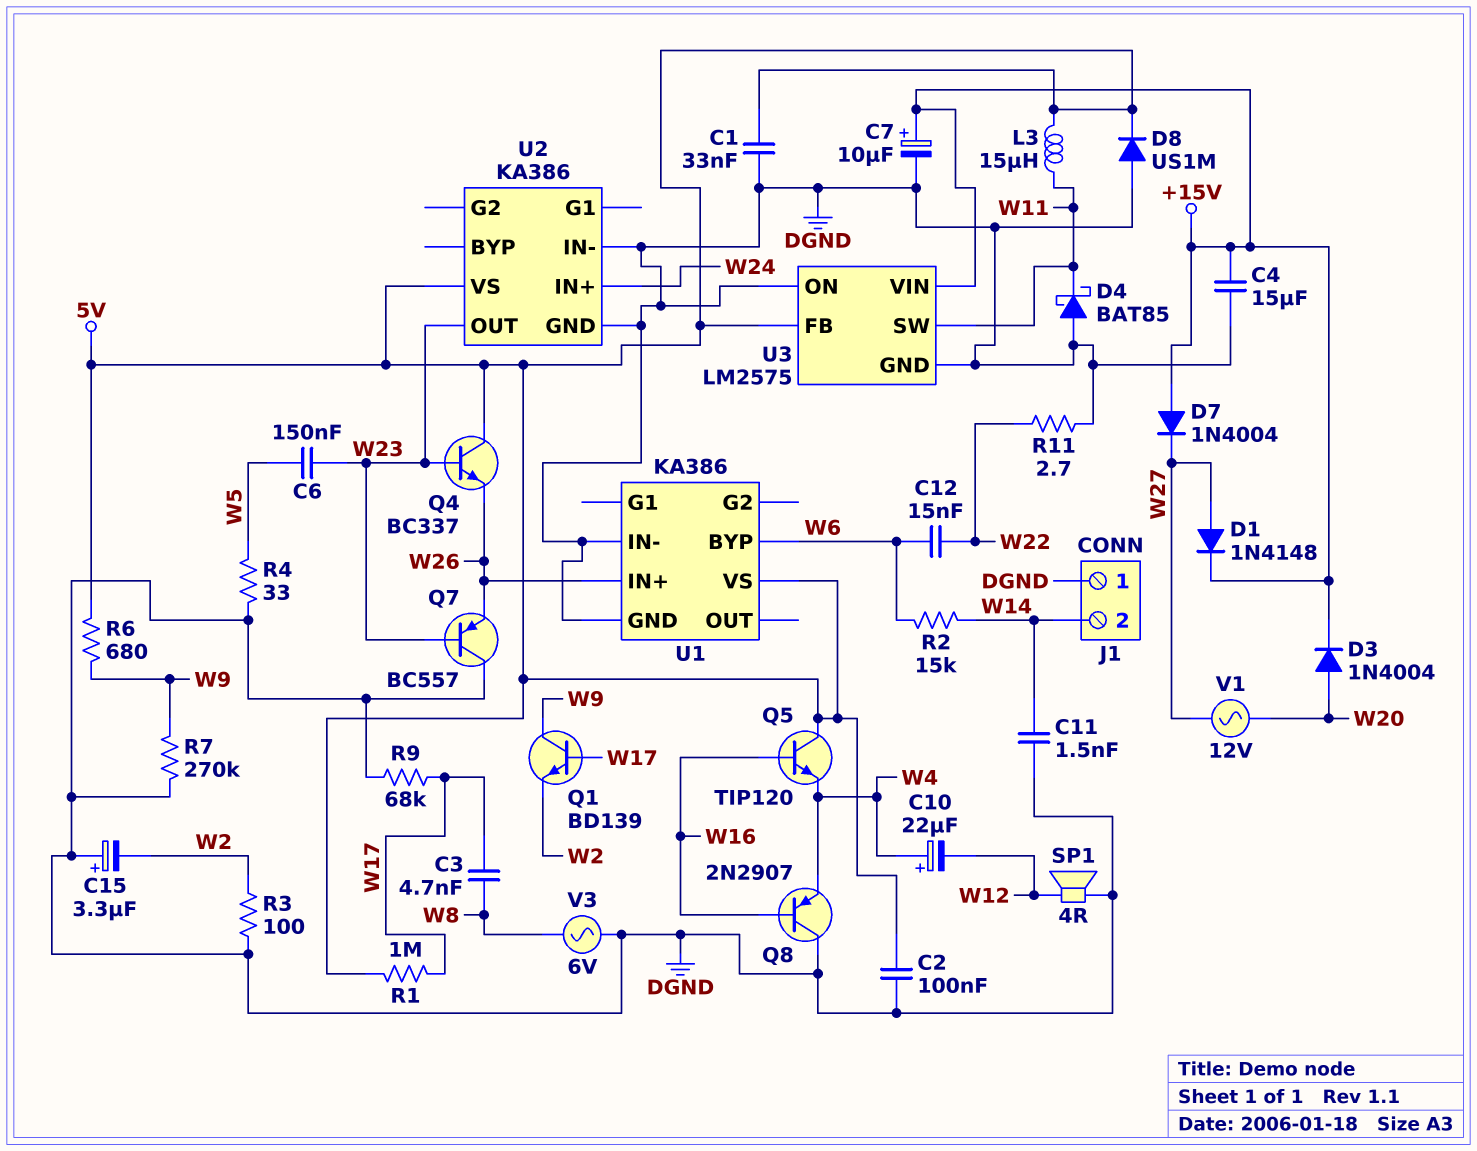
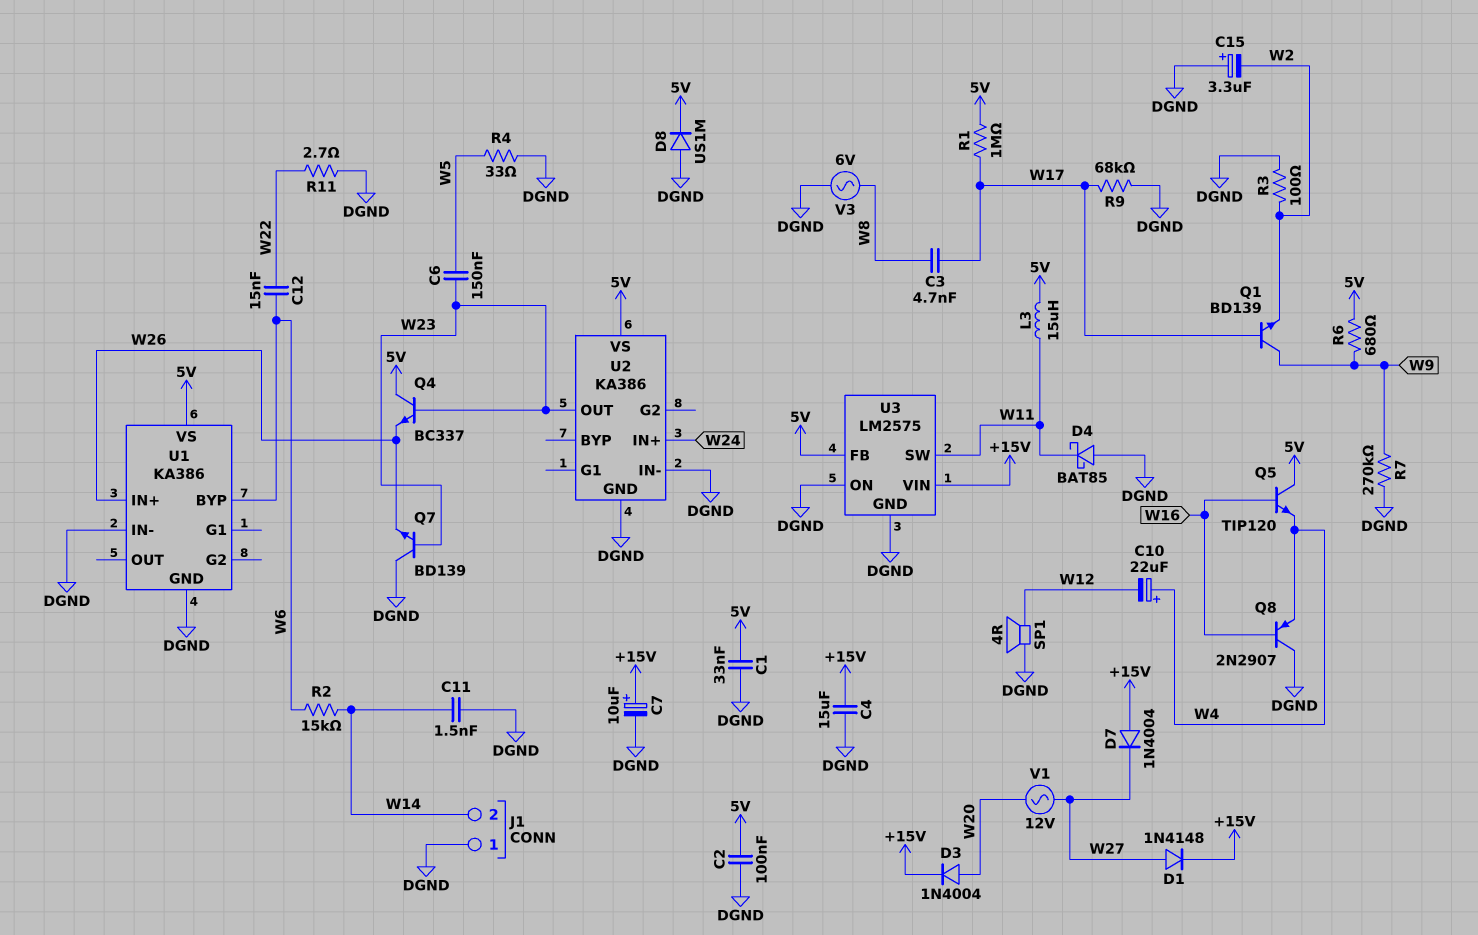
Q7: PNP BC557 (B W23, C DGND, E W26) -> NPN BD139 (B W23, C DGND, E W26)

